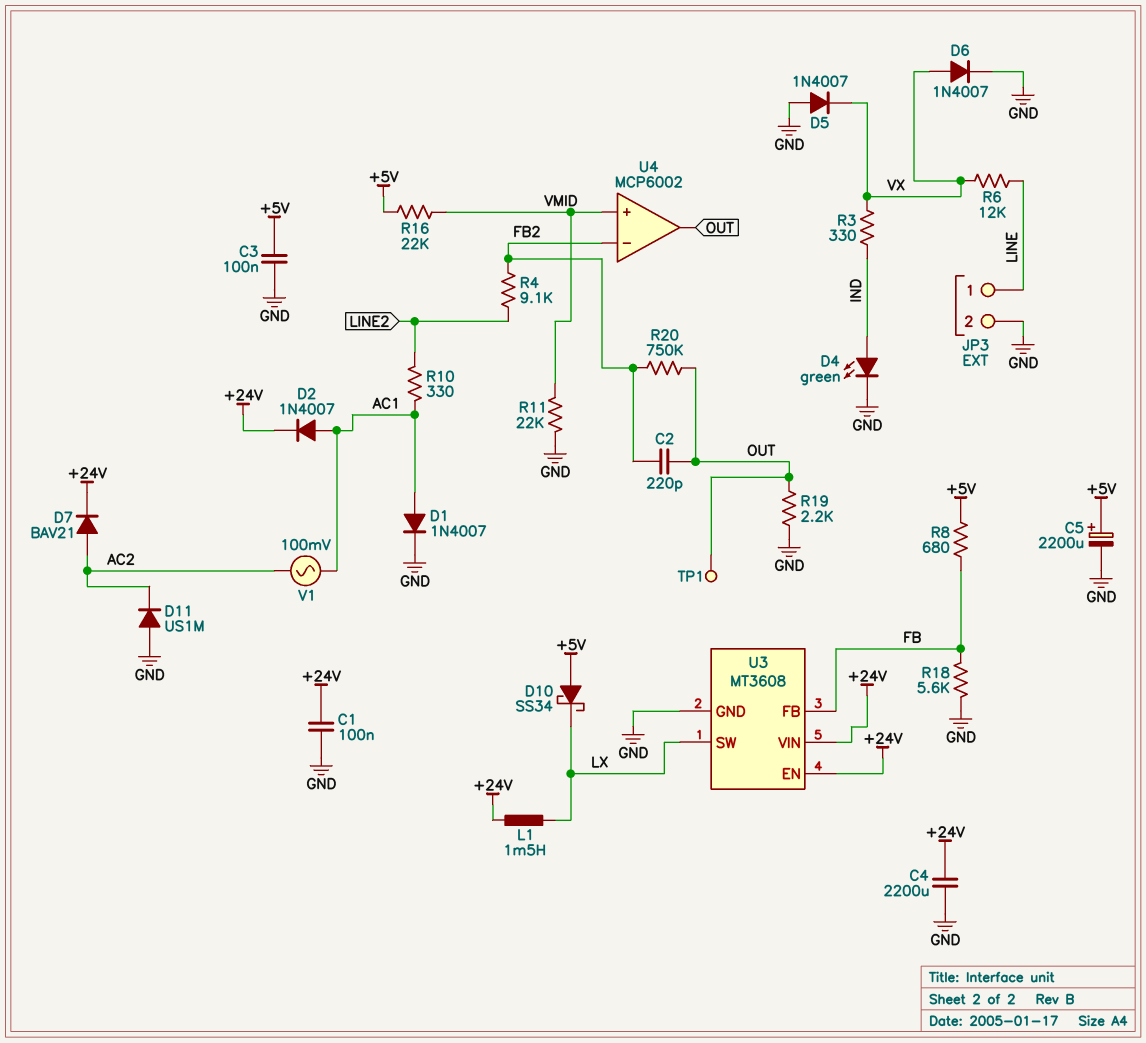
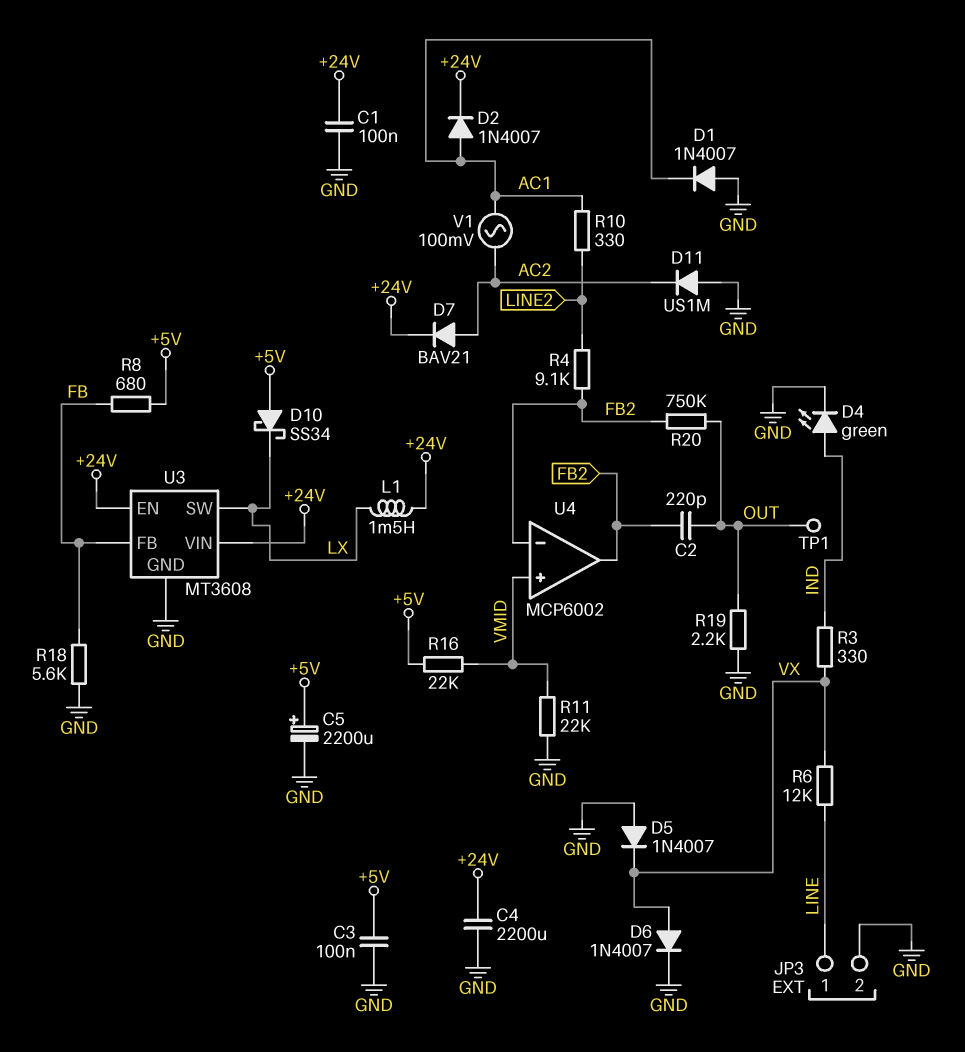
D1: diode 1N4007 (A AC1, K GND) -> diode 1N4007 (A GND, K AC1)
U4 pin out: OUT -> FB2

